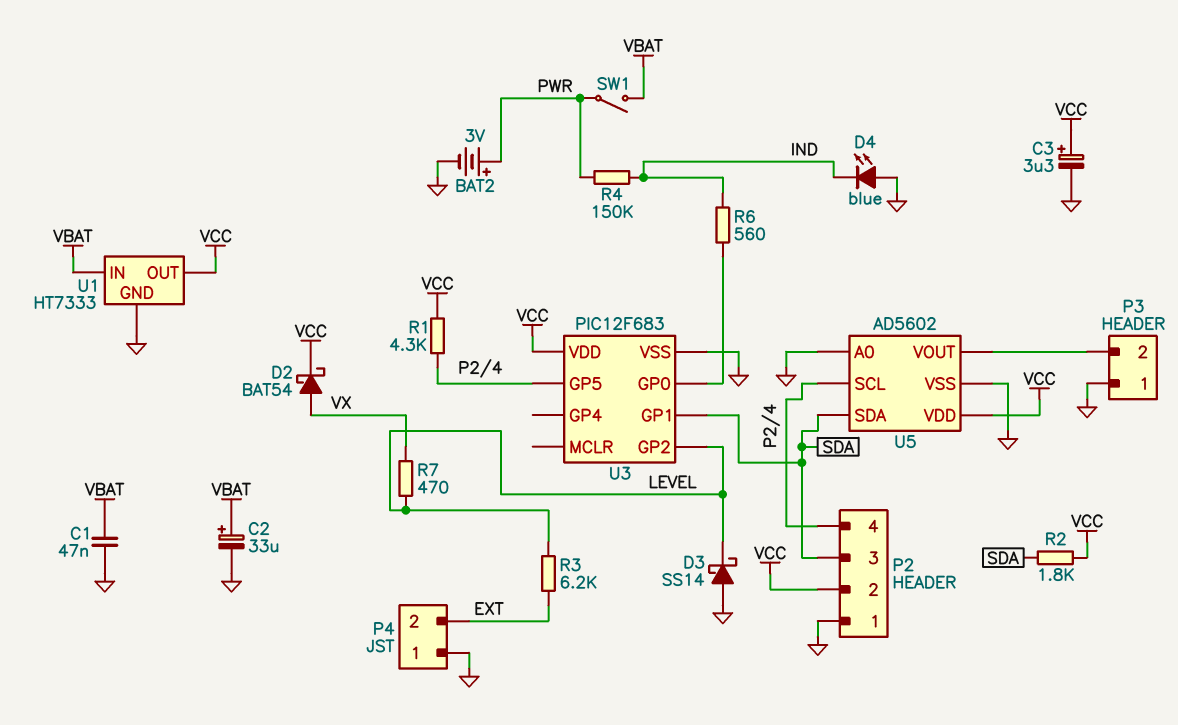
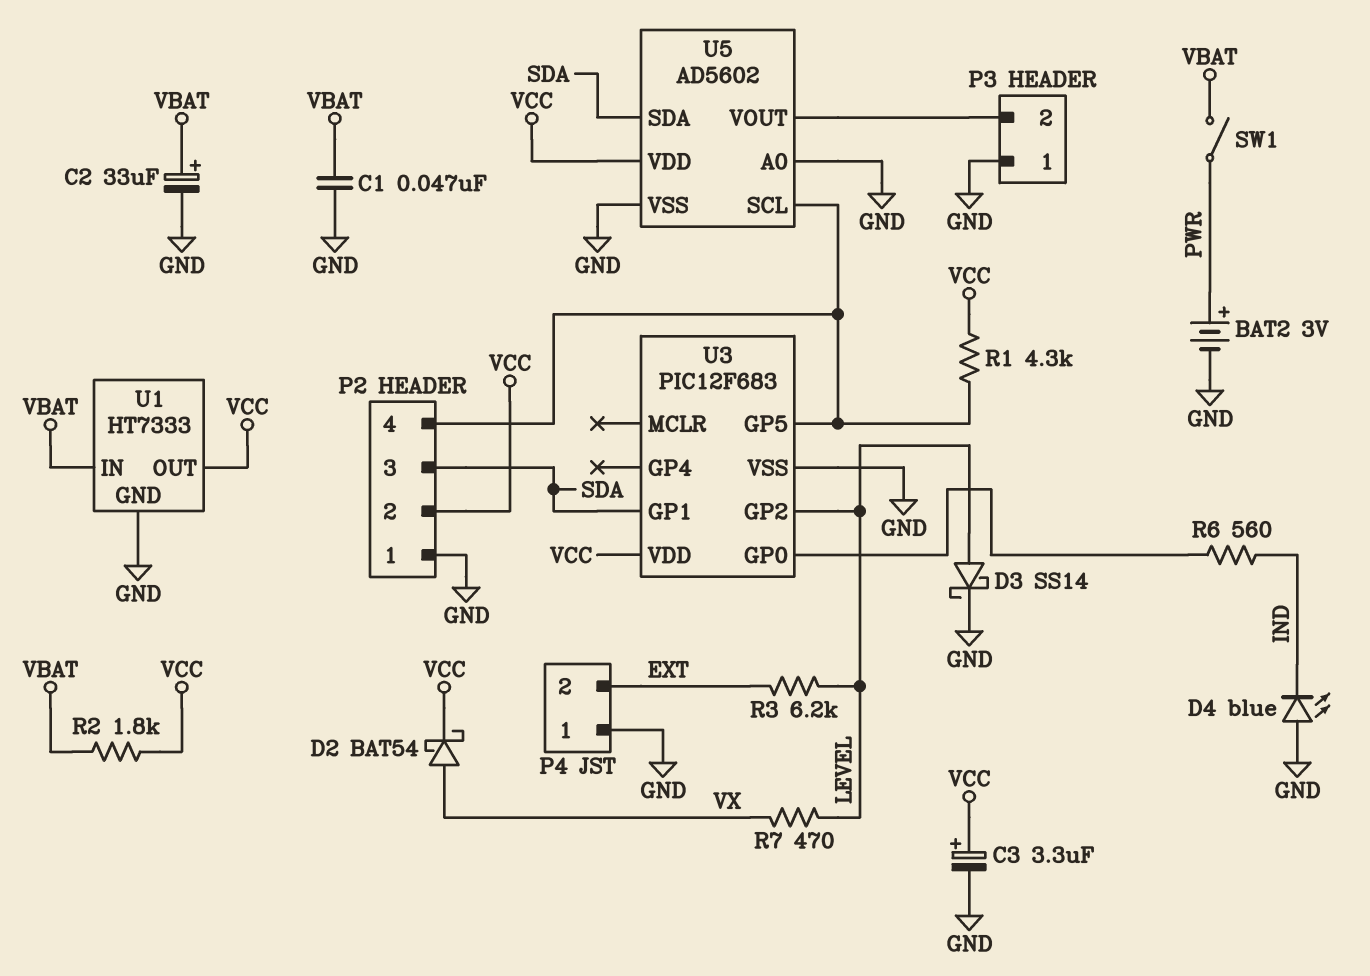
D3: schottky SS14 (A GND, K LEVEL) -> schottky SS14 (A LEVEL, K GND)
R2: 1.8k (SDA, VCC) -> 1.8k (VBAT, VCC)
R4: 150k (IND, PWR) -> none

